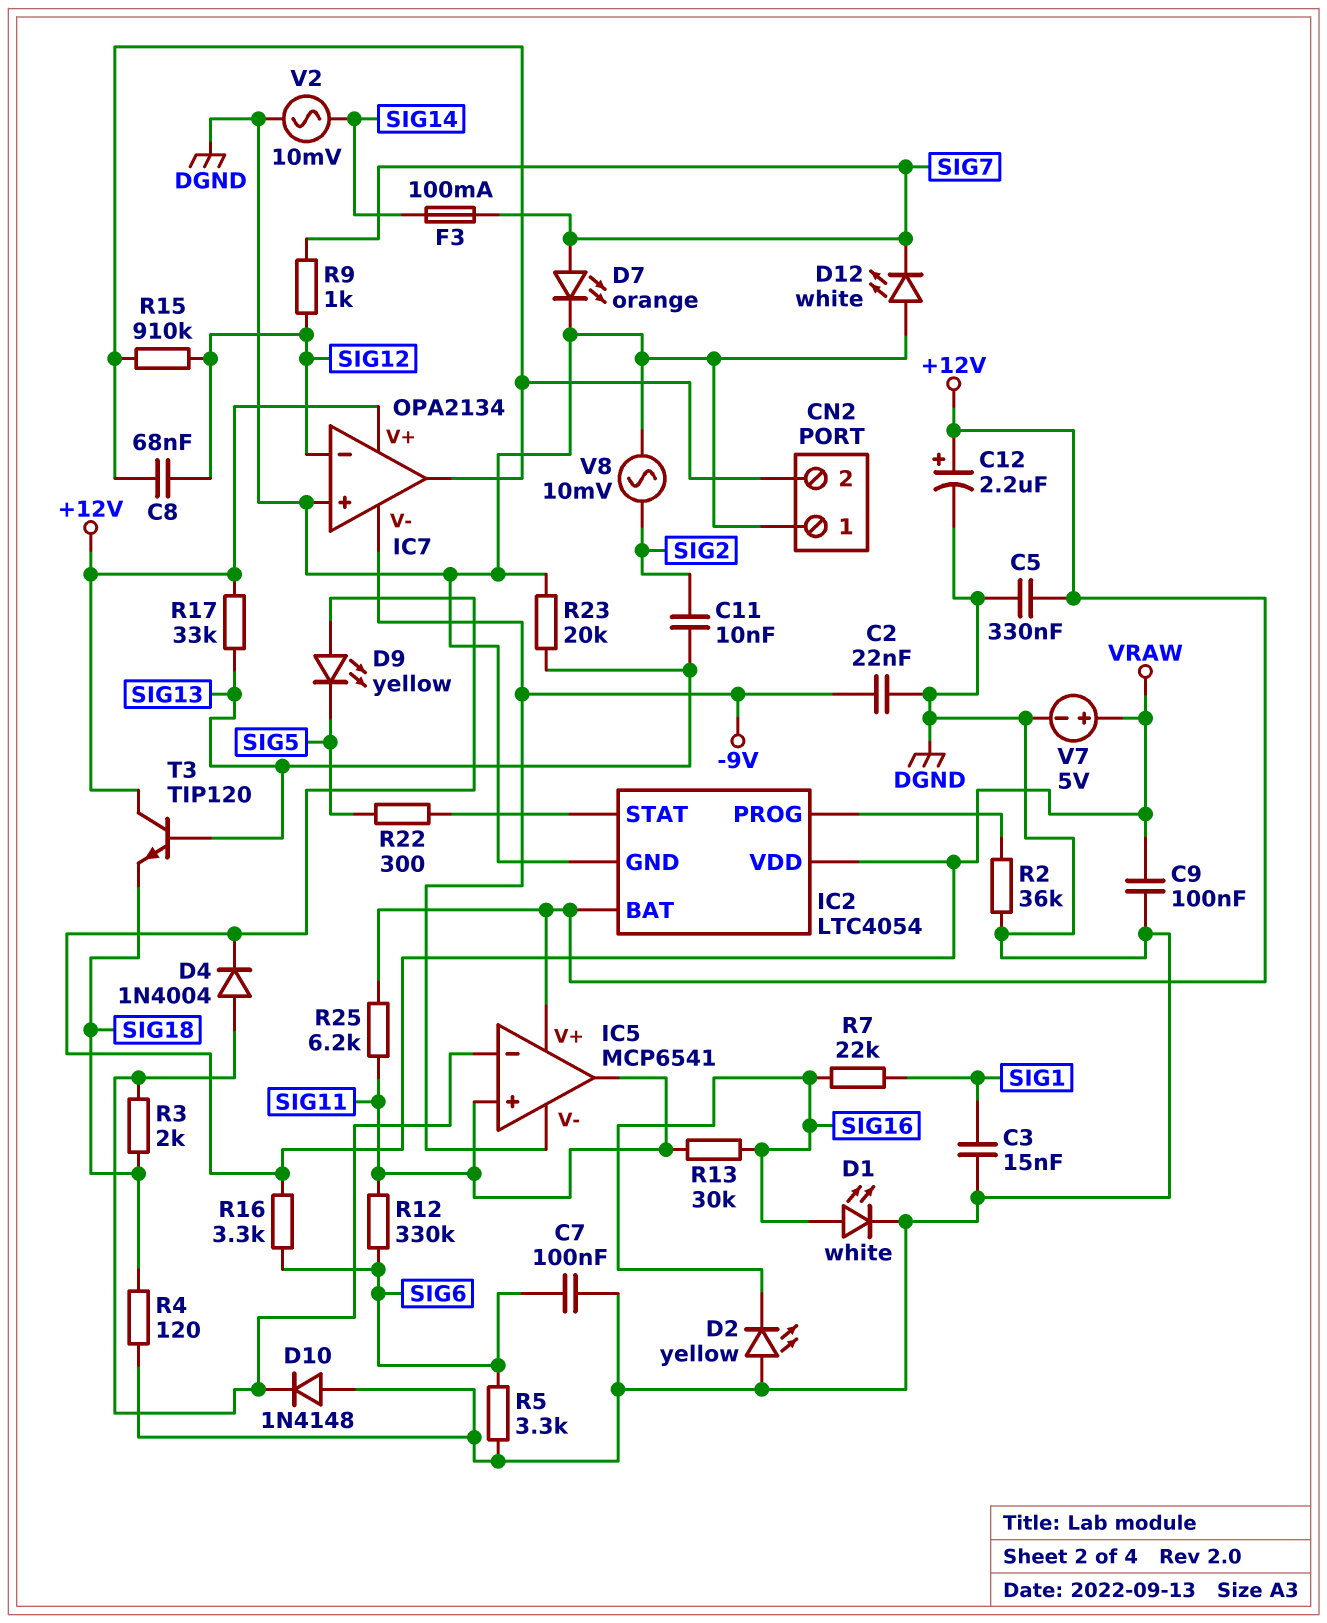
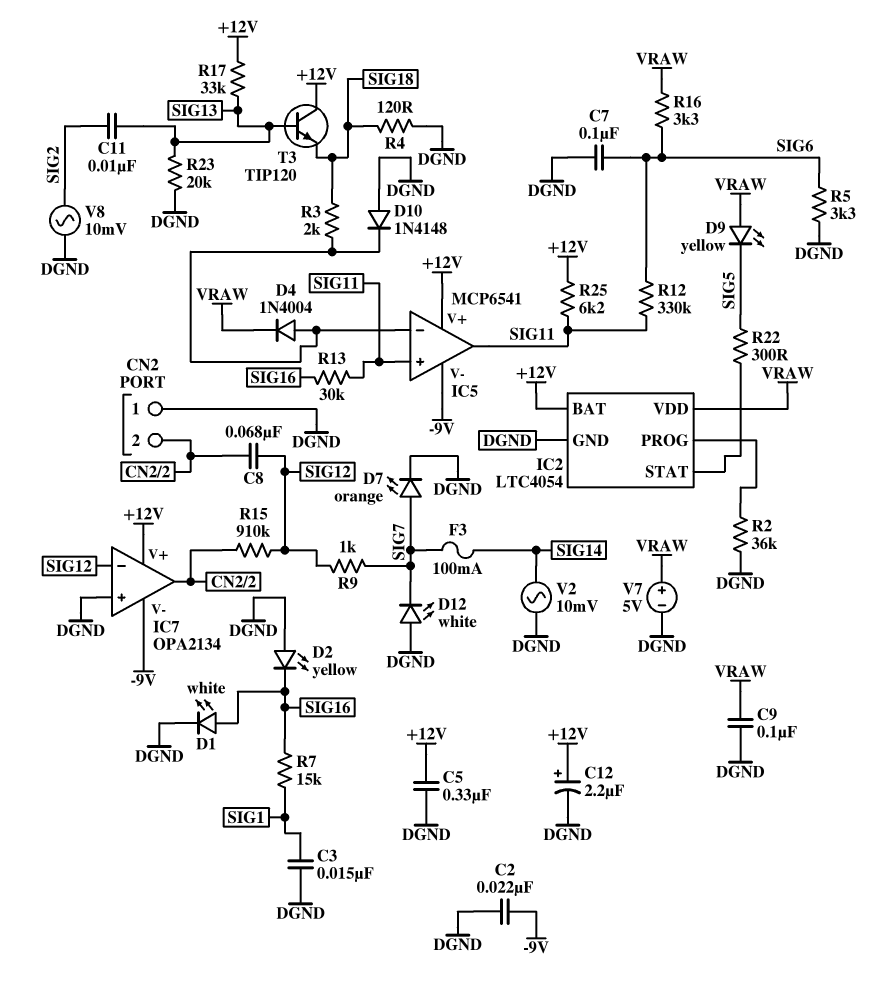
R7: 22k (SIG1, SIG16) -> 15k (SIG1, SIG16)

